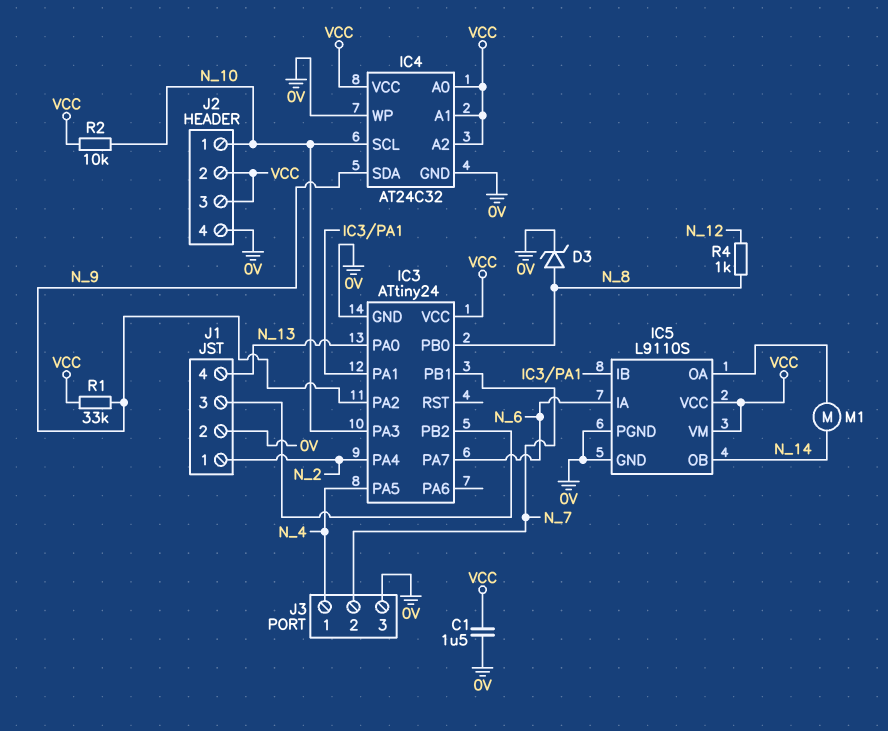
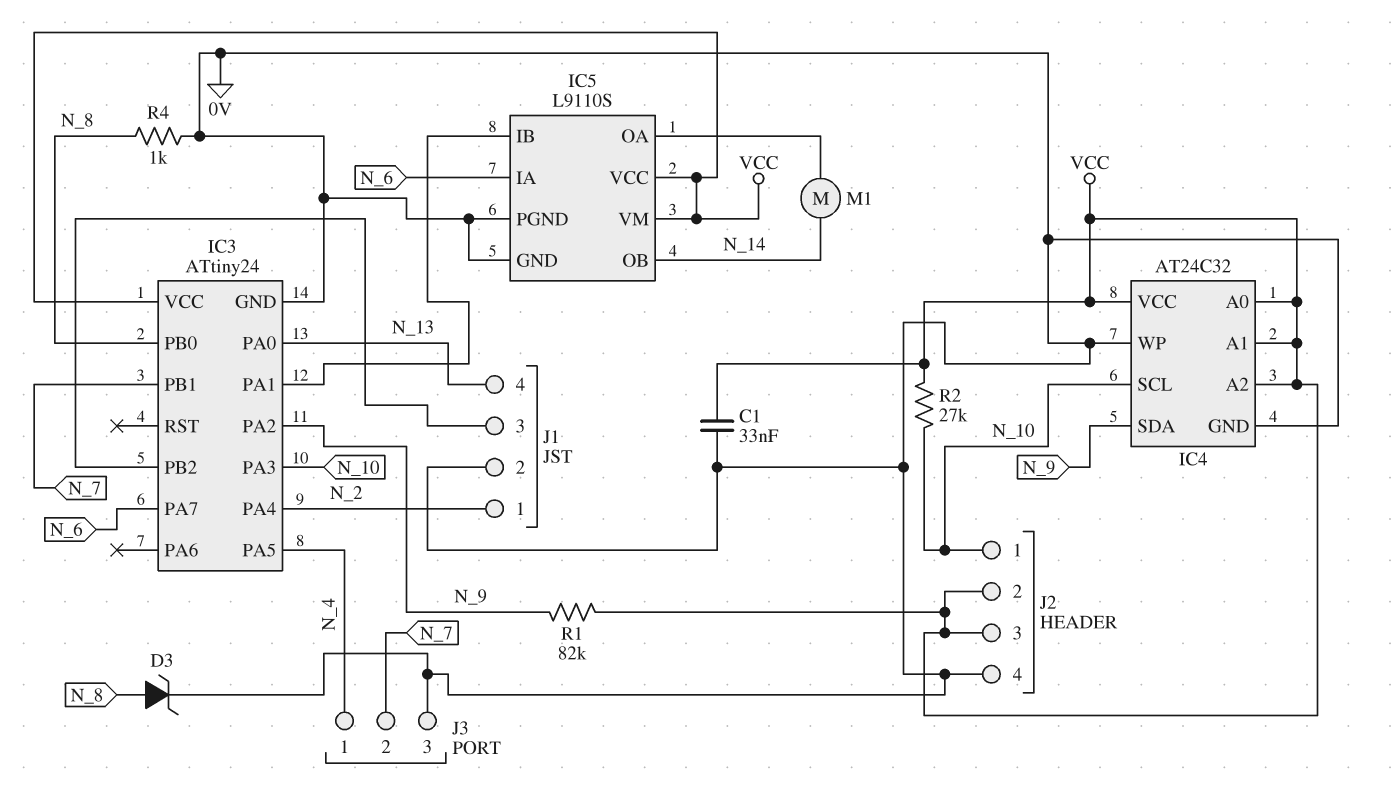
C1: 1.5uF (0V, VCC) -> 33nF (0V, VCC)
R1: 33k (N_9, VCC) -> 82k (N_9, VCC)
R2: 10k (N_10, VCC) -> 27k (N_10, VCC)
R4: 1k (N_8, N_12) -> 1k (0V, N_8)

